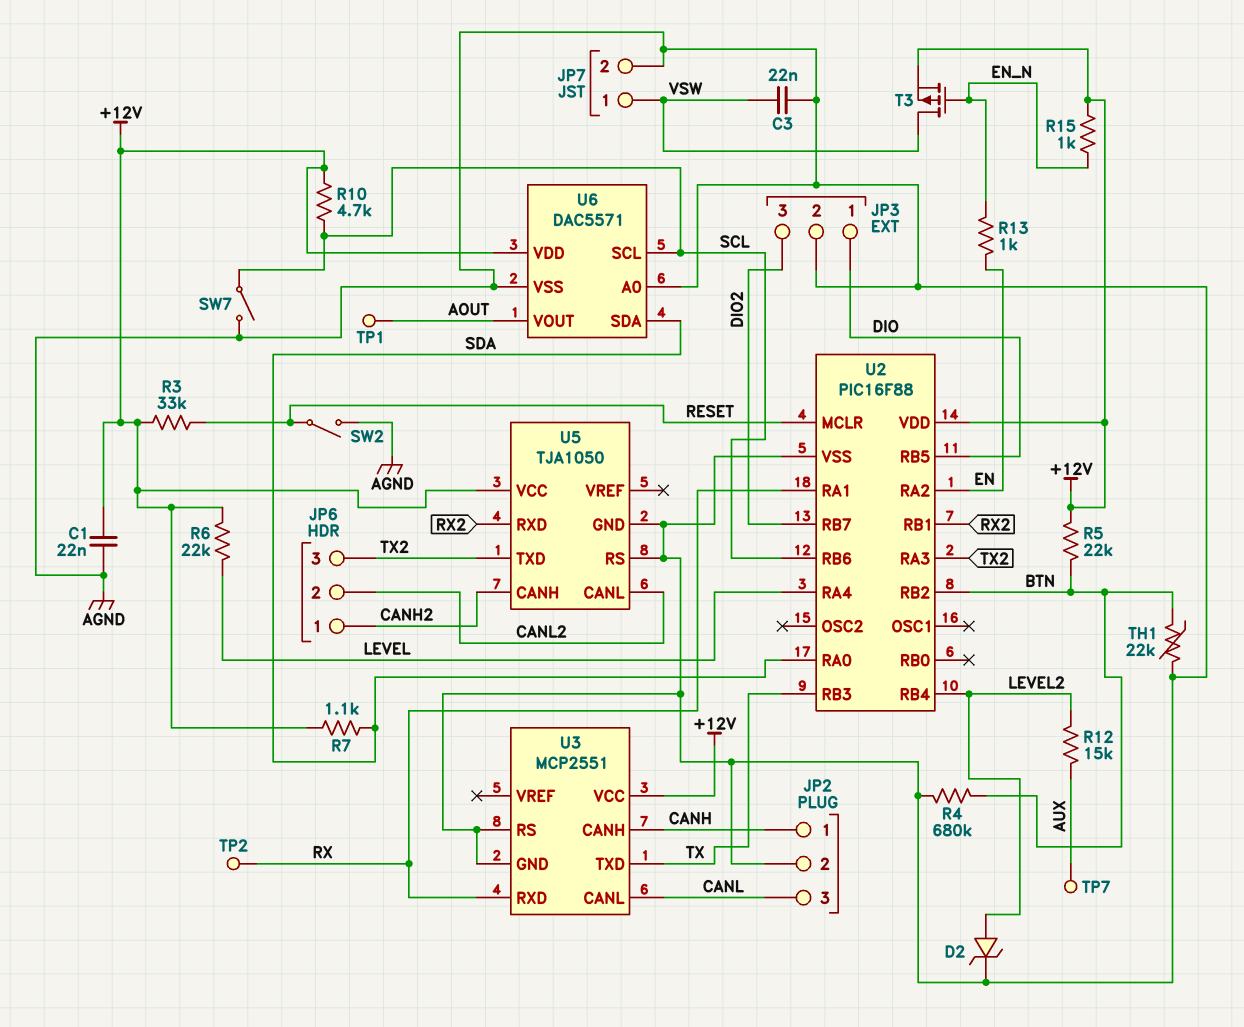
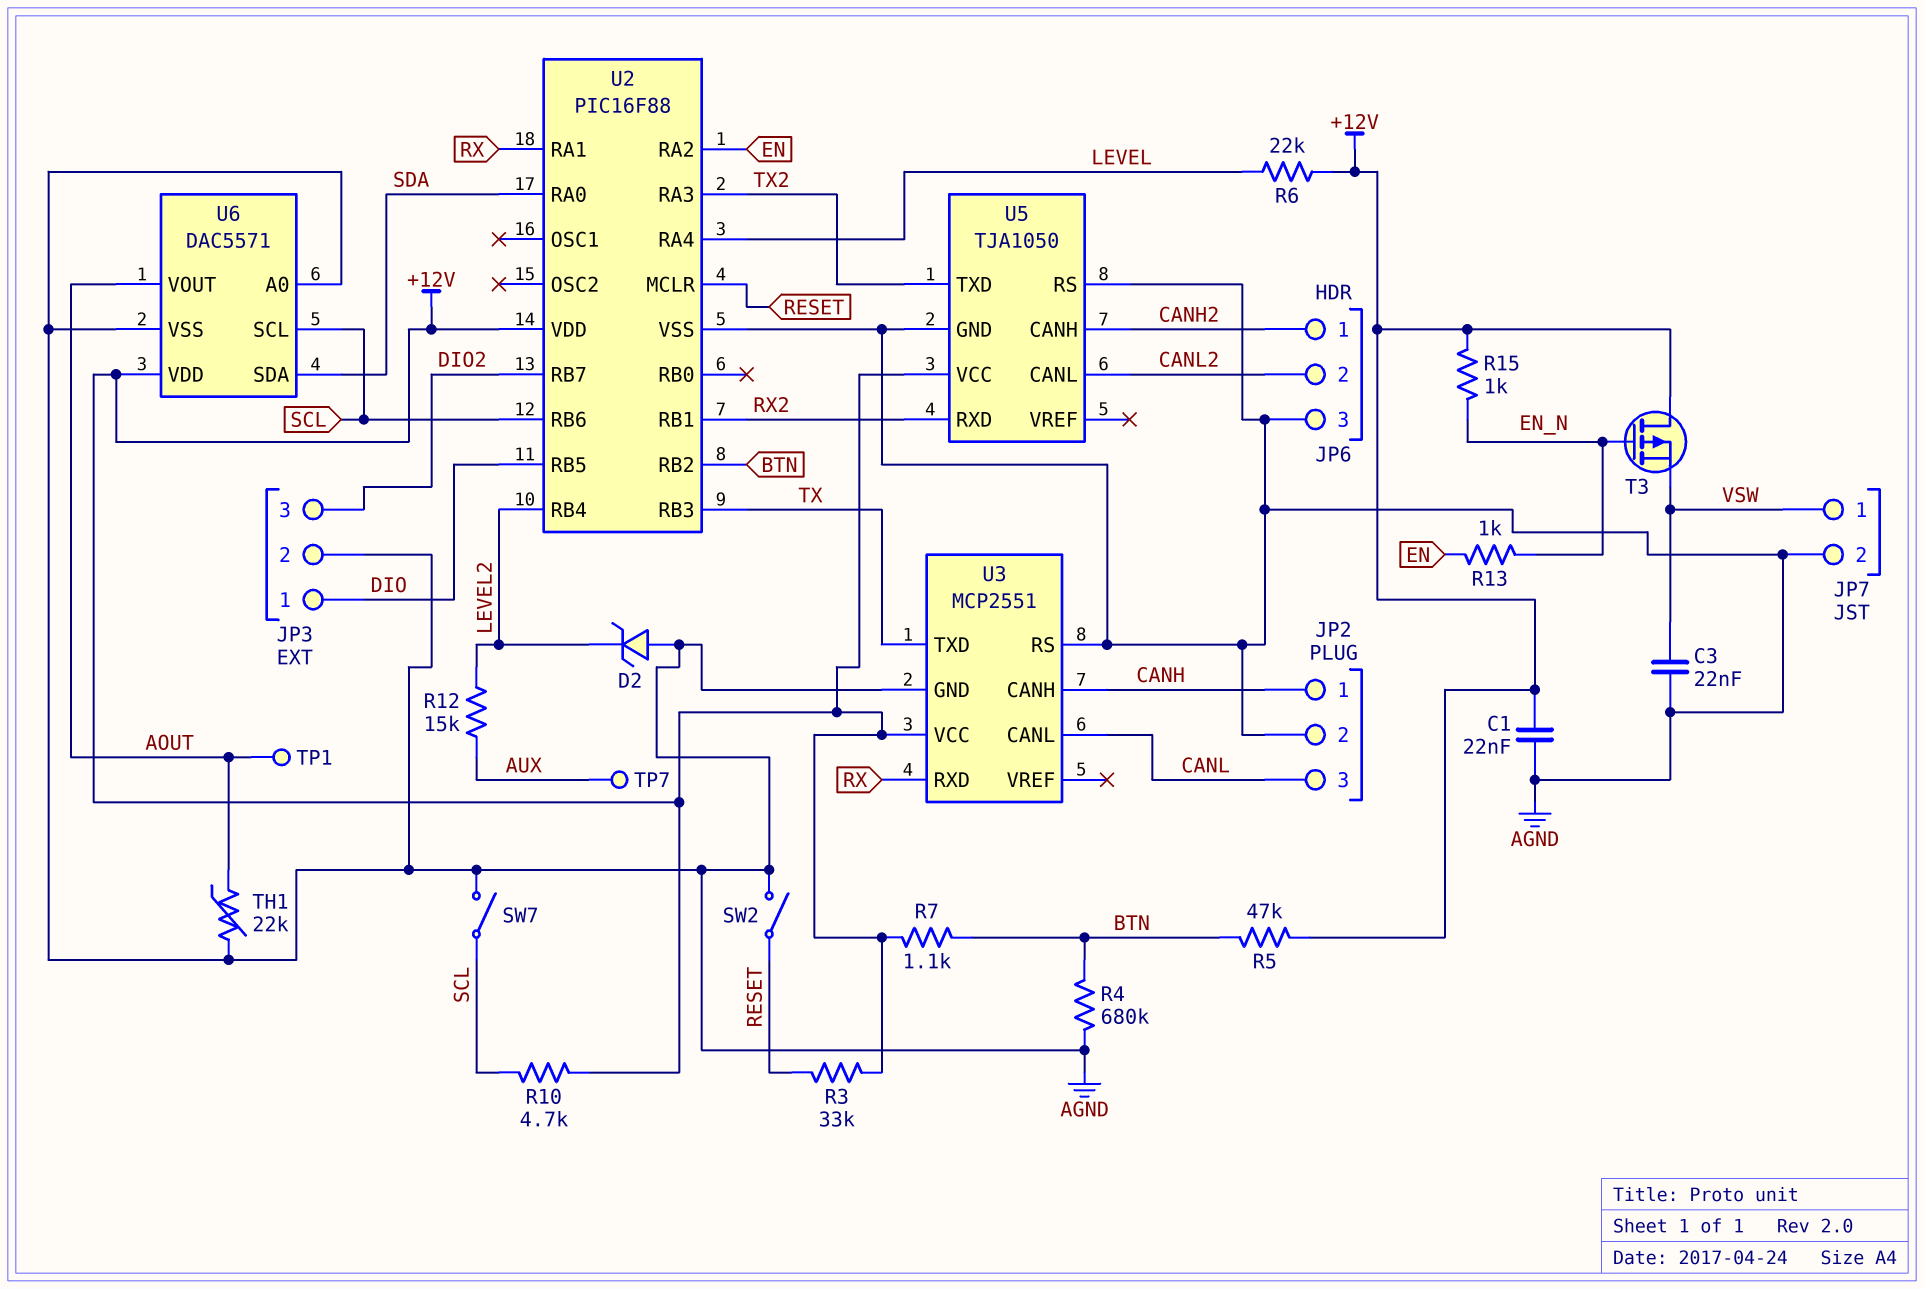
D2: zener (A LEVEL2, K AGND) -> zener (A AGND, K LEVEL2)
JP6 pin 3: TX2 -> AGND
R5: 22k (+12V, BTN) -> 47k (+12V, BTN)
R7: 1.1k (+12V, SDA) -> 1.1k (+12V, BTN)
T3: PMOS (G EN_N, D VSW, S +12V) -> PMOS (G EN_N, D +12V, S VSW)
TH1: 22k (AGND, BTN) -> 22k (AGND, AOUT)
TP2: test point (RX) -> none

